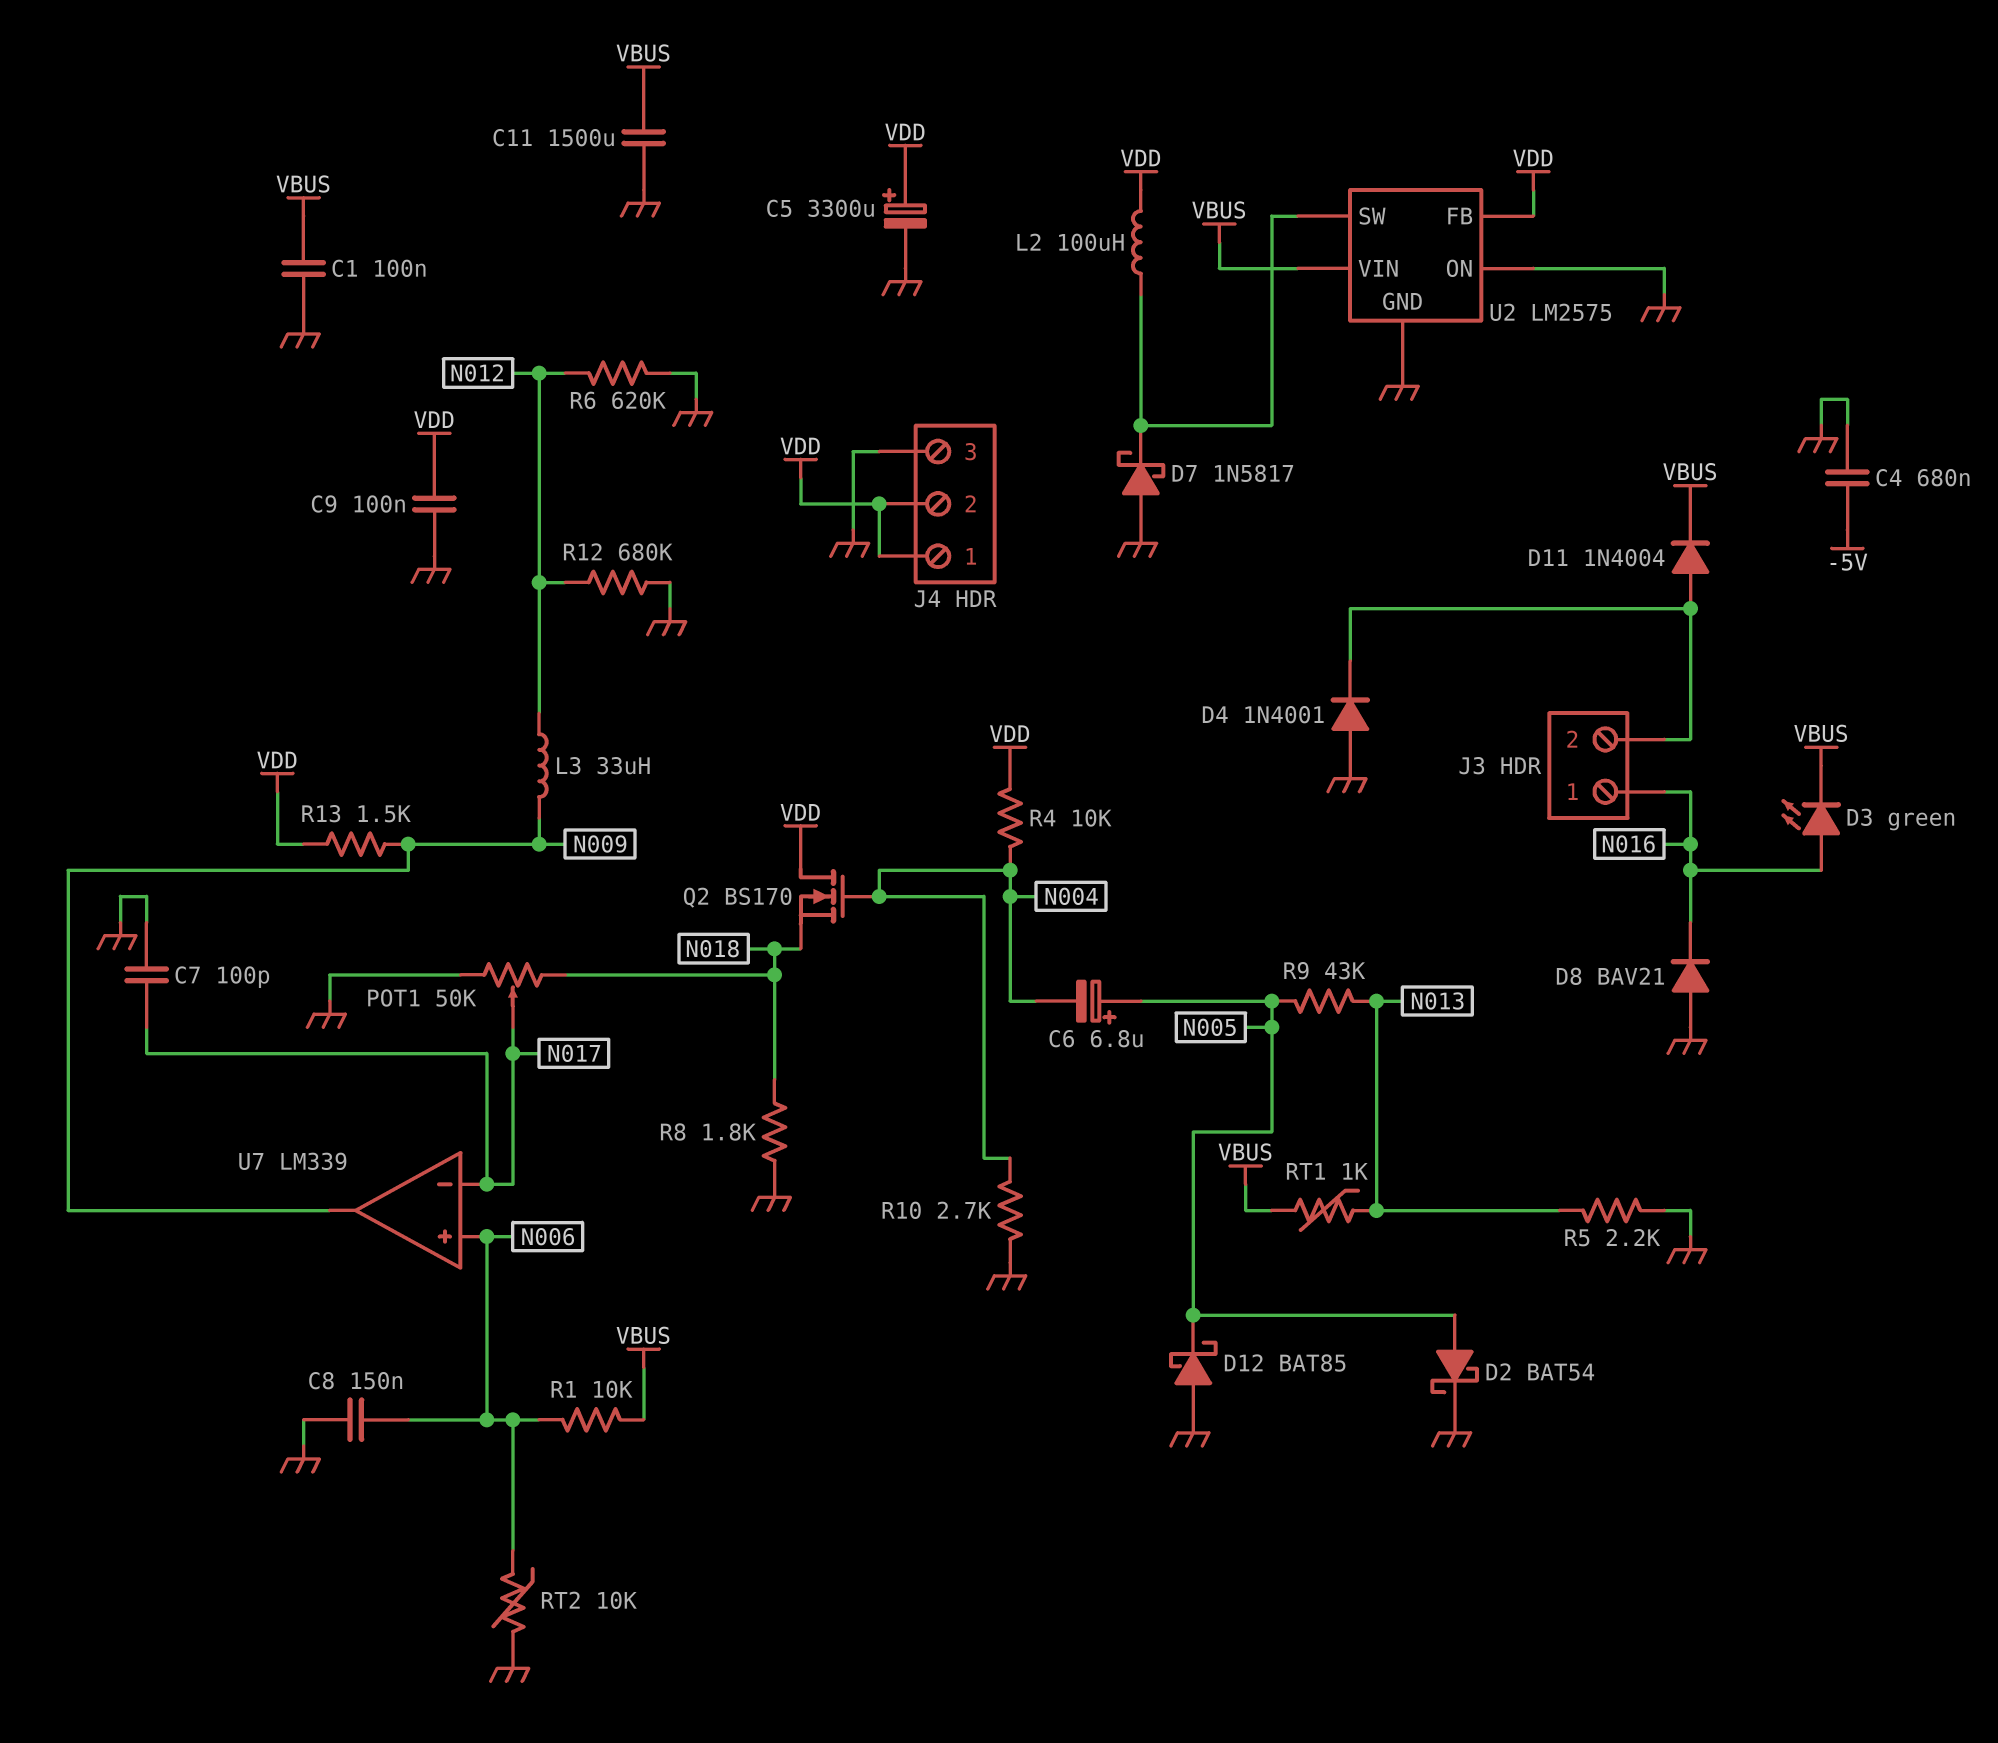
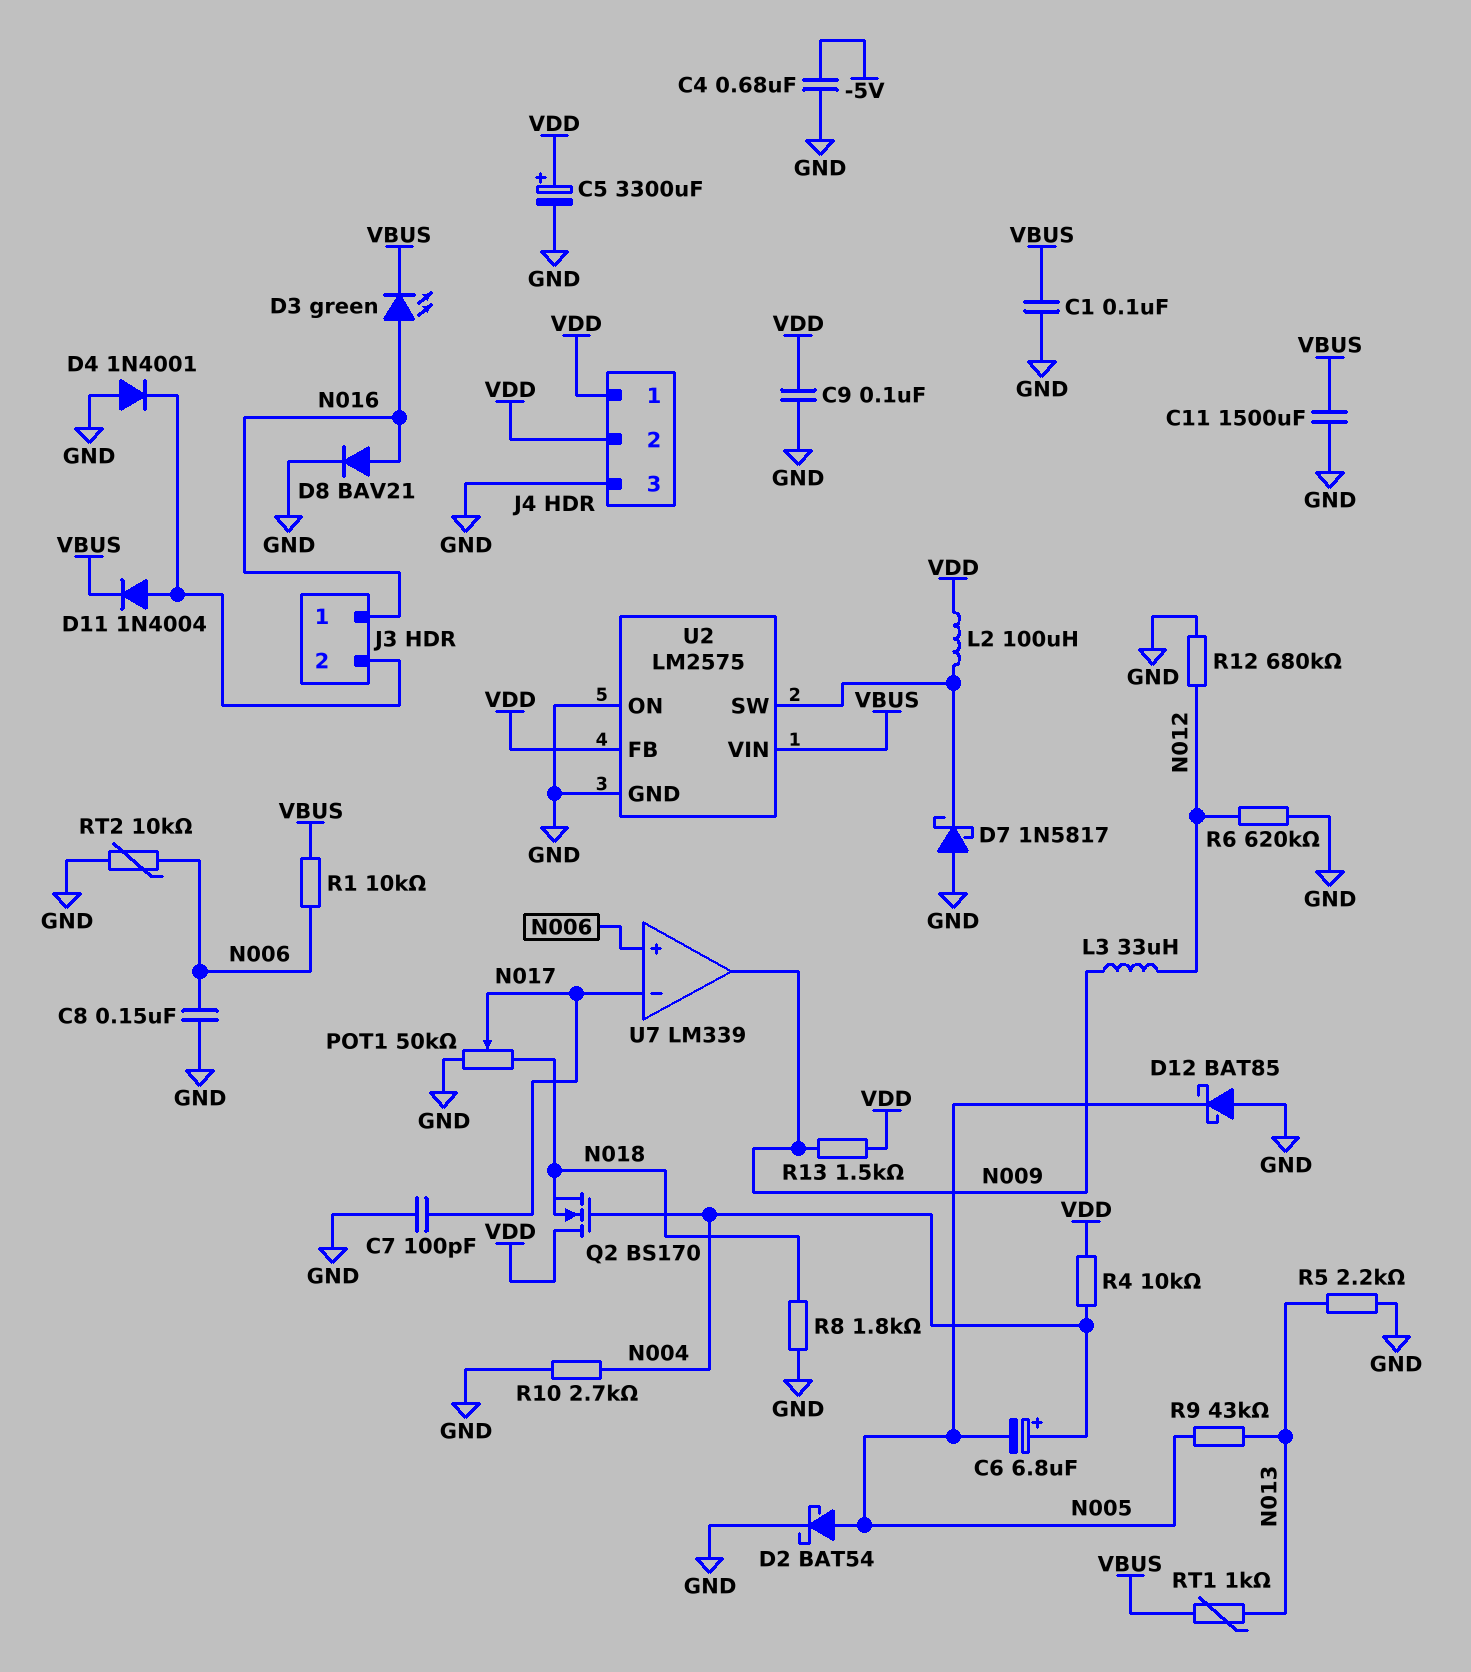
C6: 6.8uF (plus N005, minus N004) -> 6.8uF (plus N004, minus N005)
D8: diode BAV21 (A GND, K N016) -> diode BAV21 (A N016, K GND)

